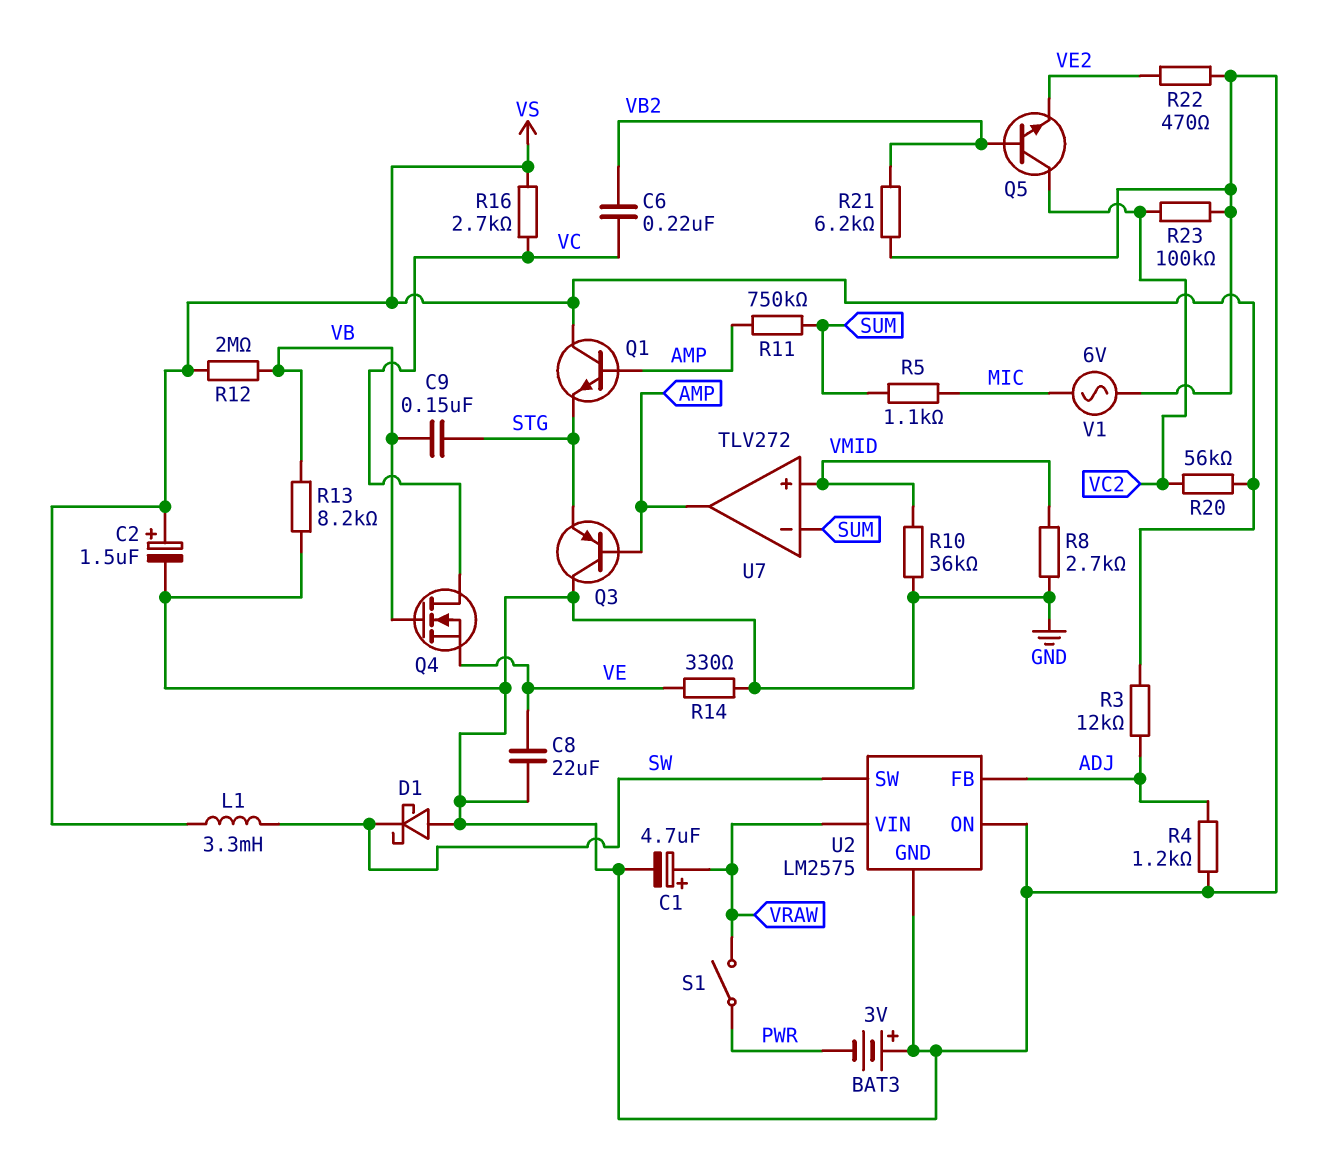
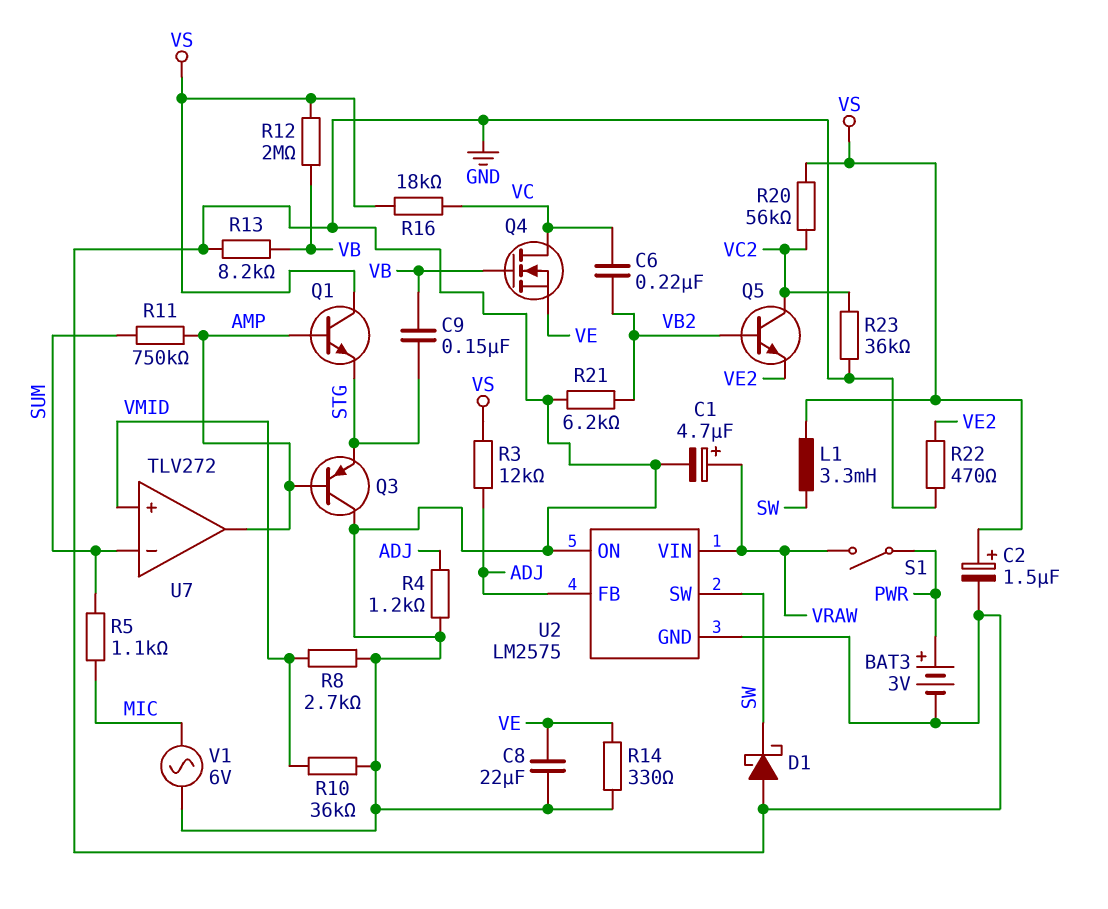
BAT3: 3V (plus GND, minus PWR) -> 3V (plus PWR, minus GND)
R16: 2.7k (VC, VS) -> 18k (VC, VS)
R23: 100k (GND, VC2) -> 36k (GND, VC2)

